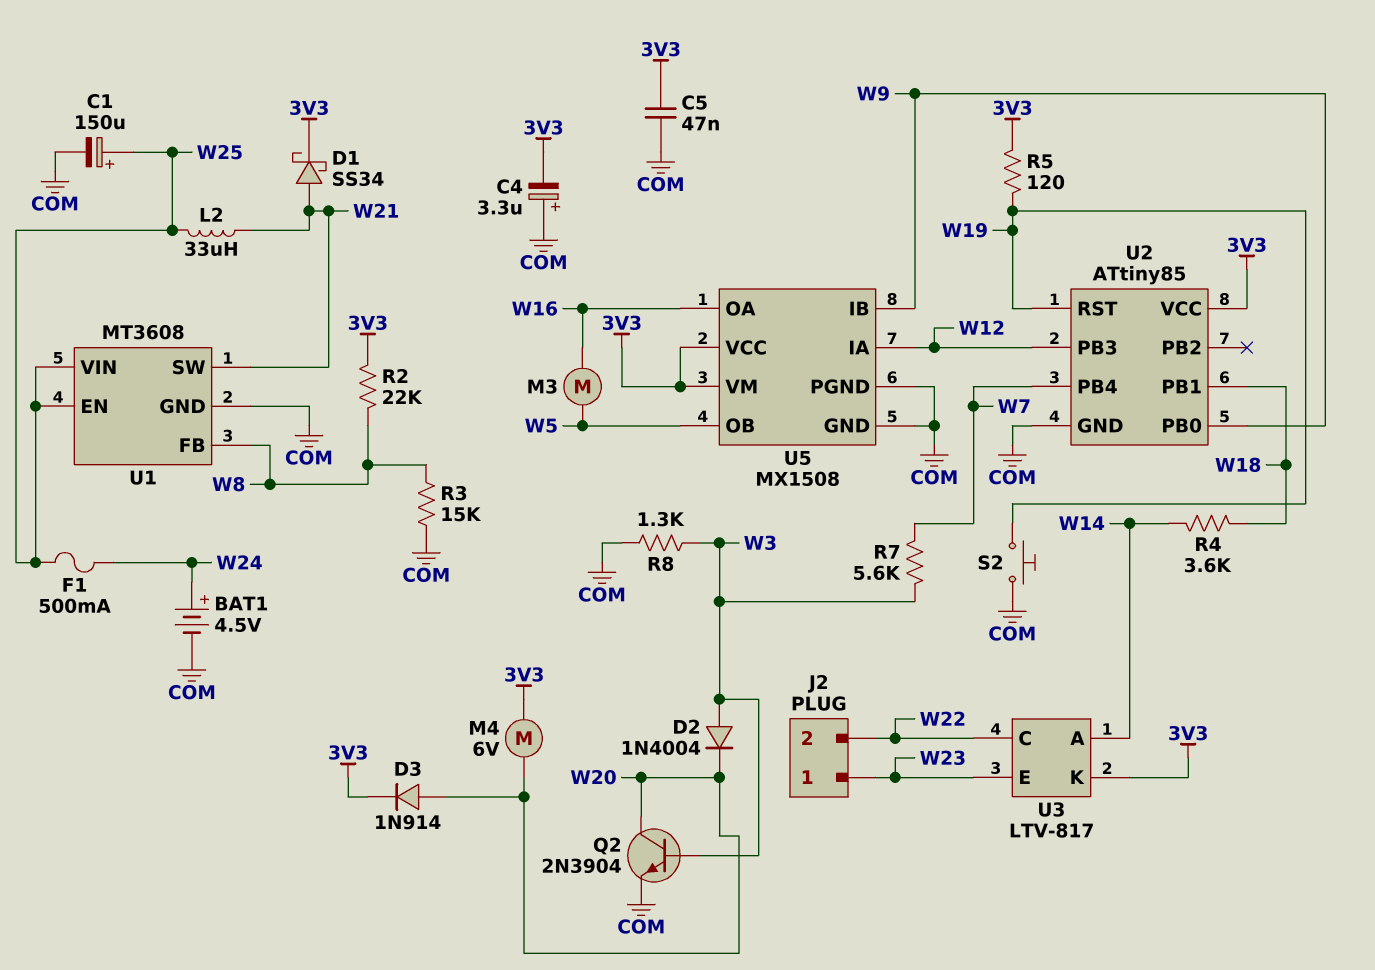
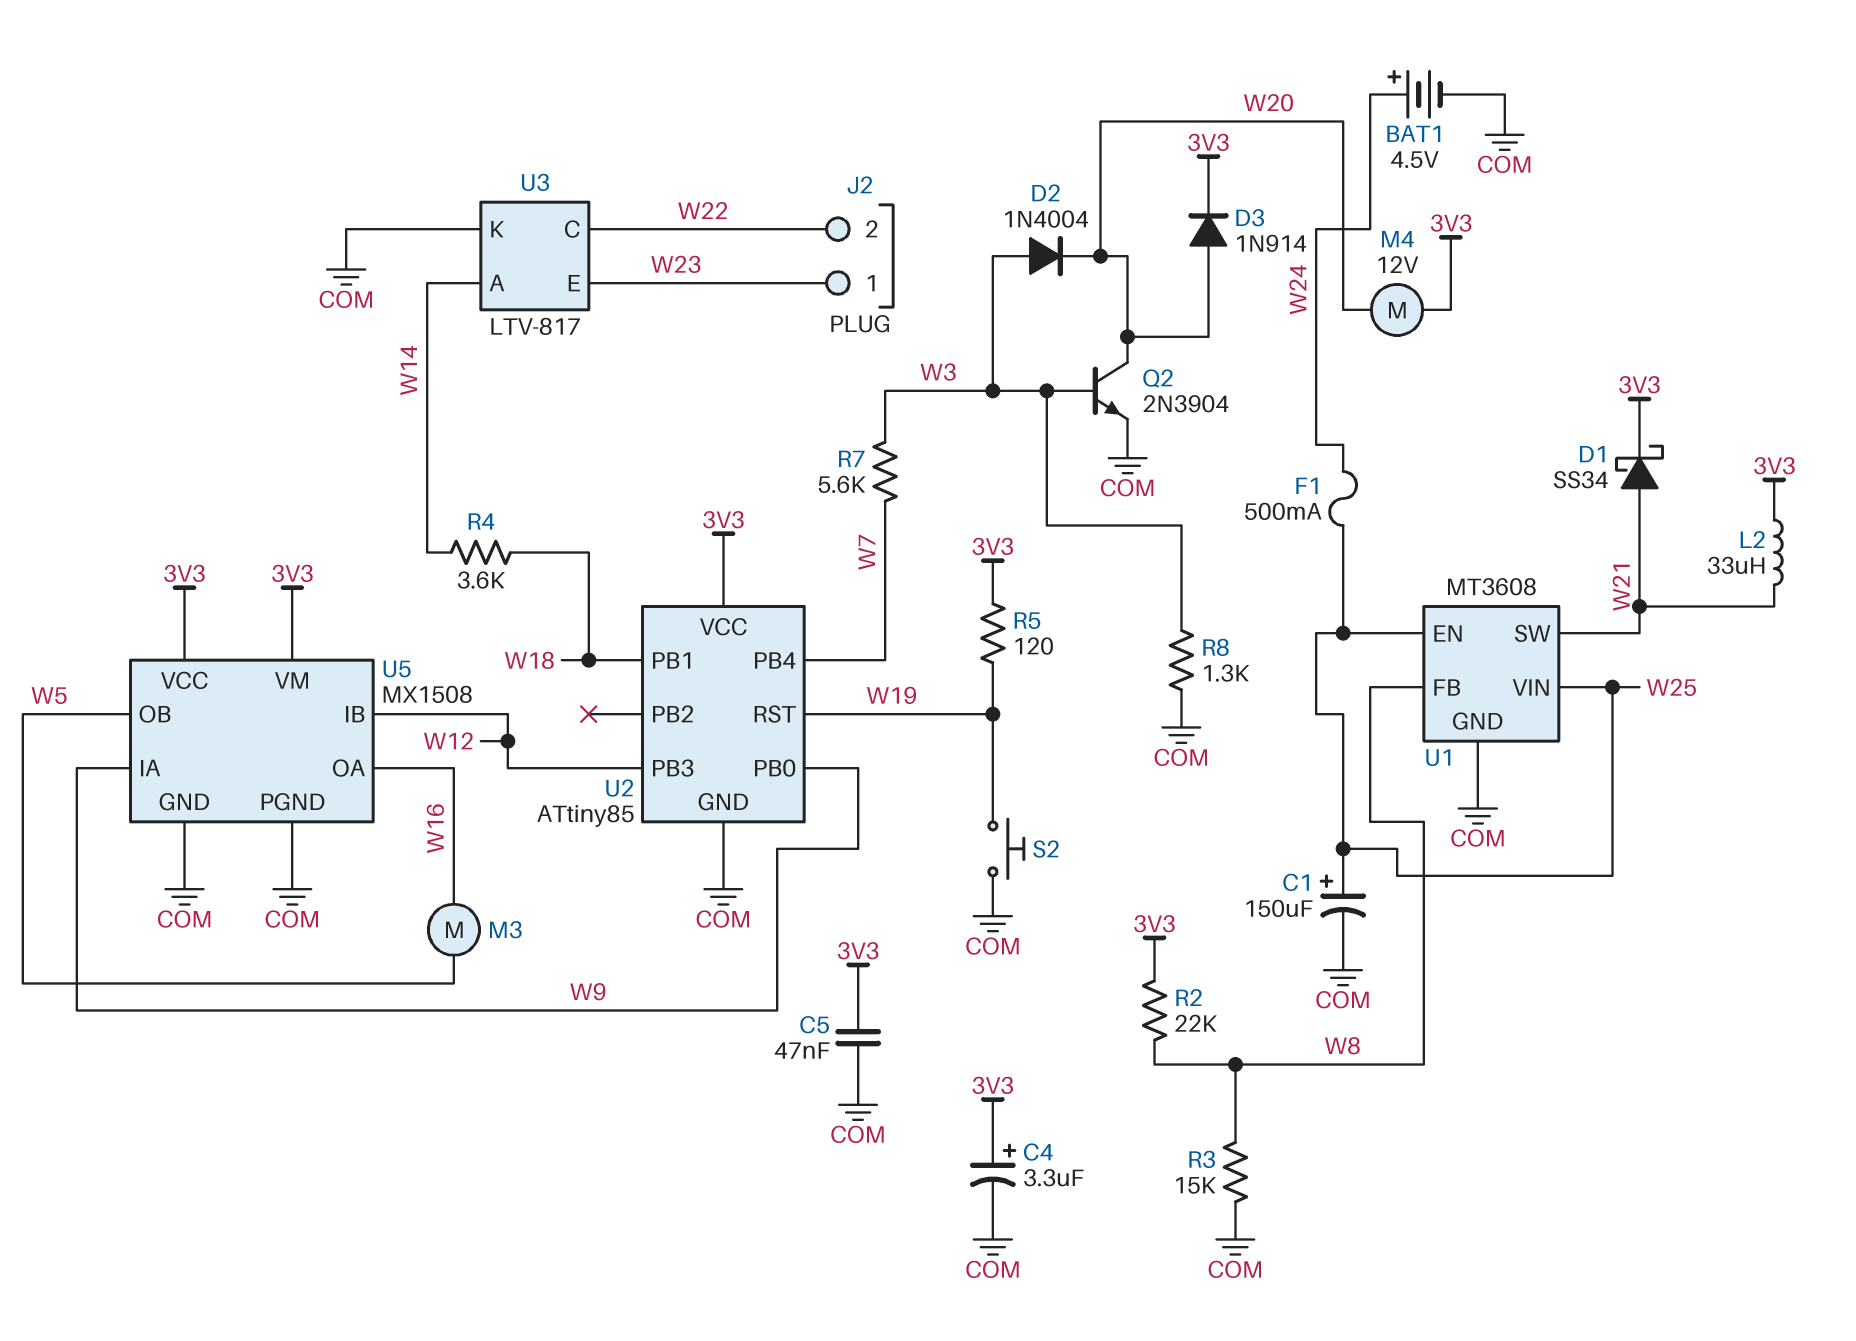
C4: 3.3uF (plus COM, minus 3V3) -> 3.3uF (plus 3V3, minus COM)
L2: 33uH (W21, W25) -> 33uH (3V3, W21)
M4: motor 6V (3V3, W20) -> motor 12V (3V3, W20)
U3 pin K: 3V3 -> COM
U5 pin IA: W12 -> W9
U5 pin IB: W9 -> W12

